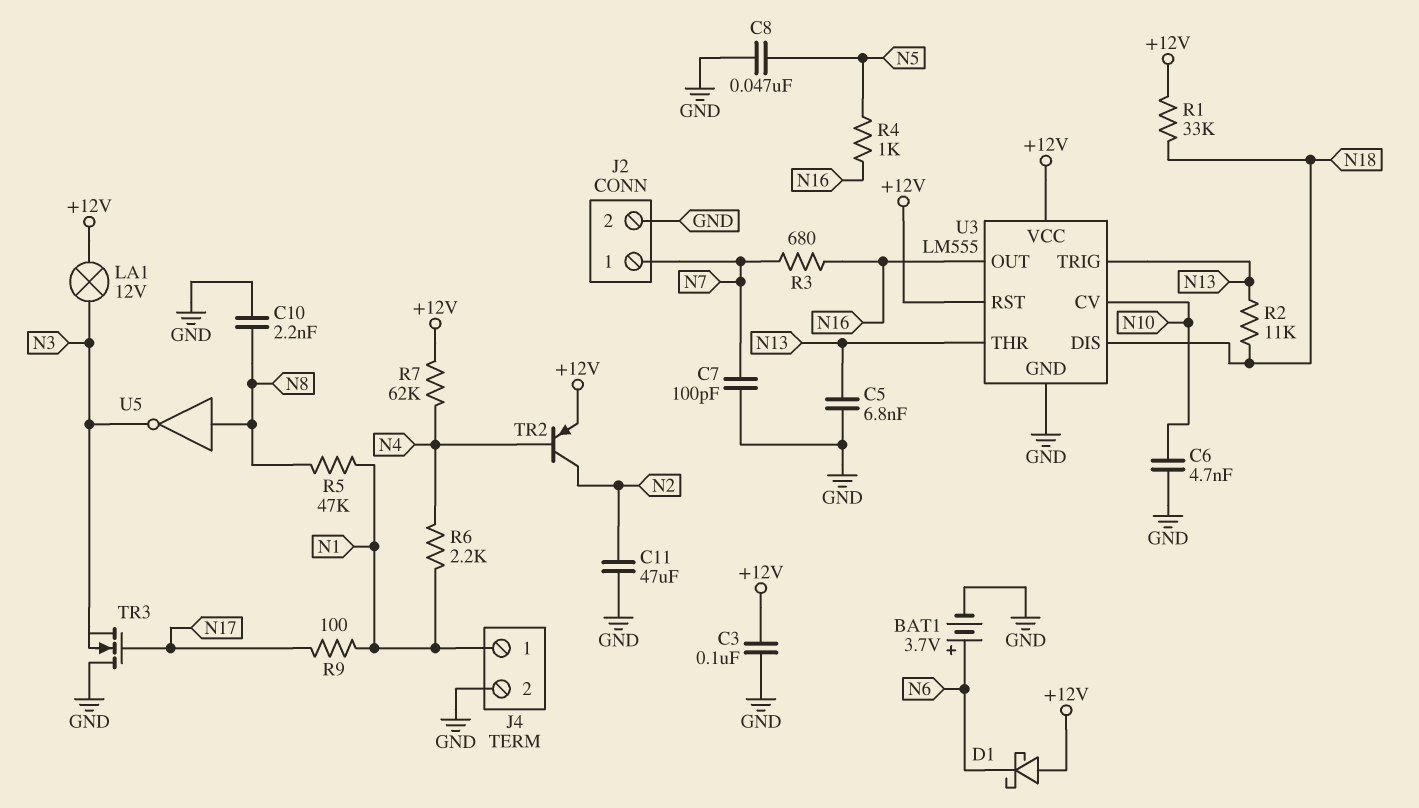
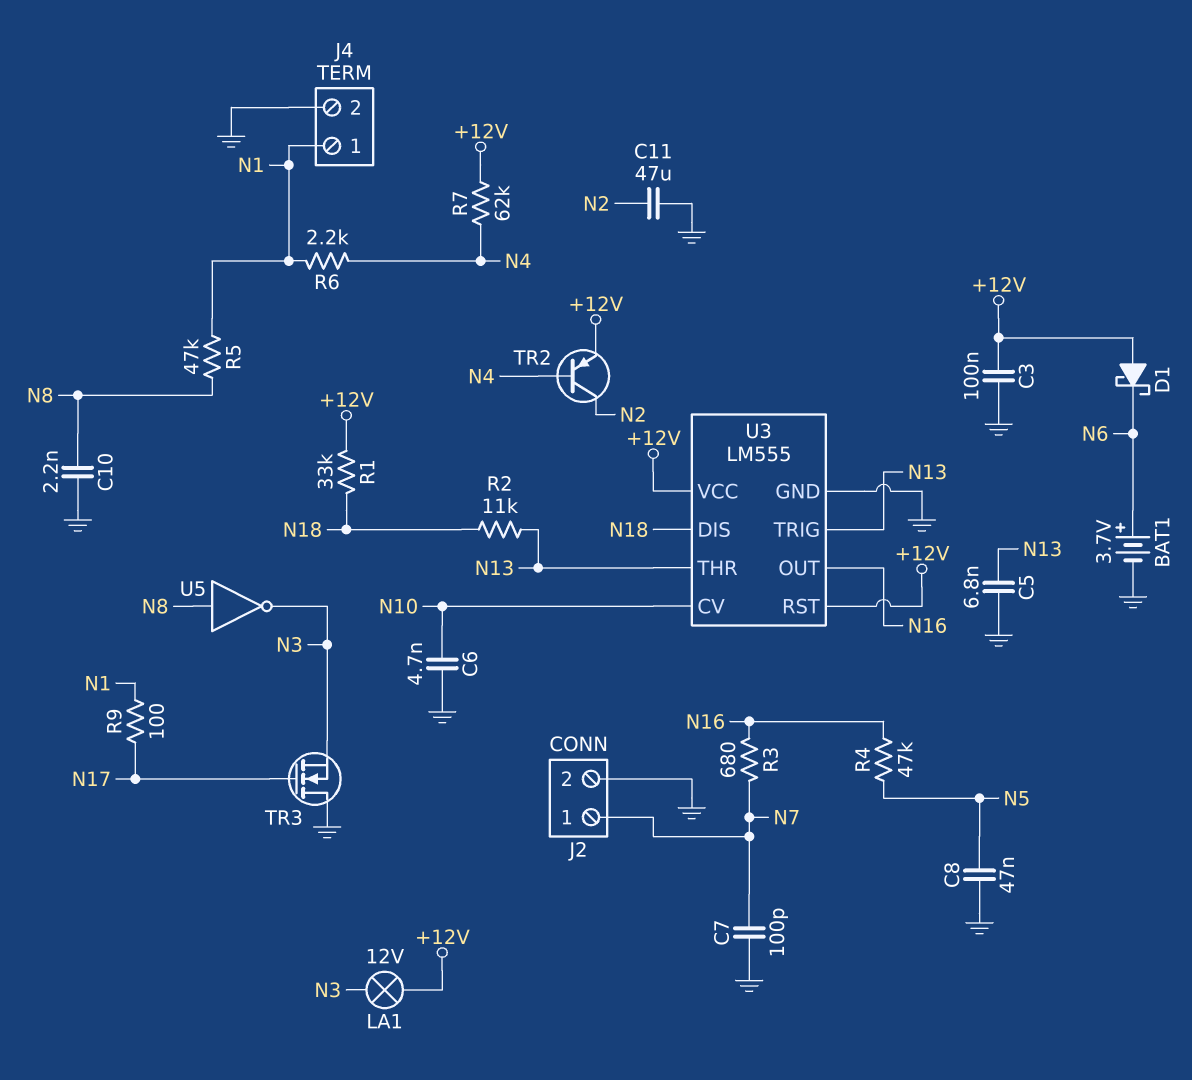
R4: 1k (N5, N16) -> 47k (N5, N16)

